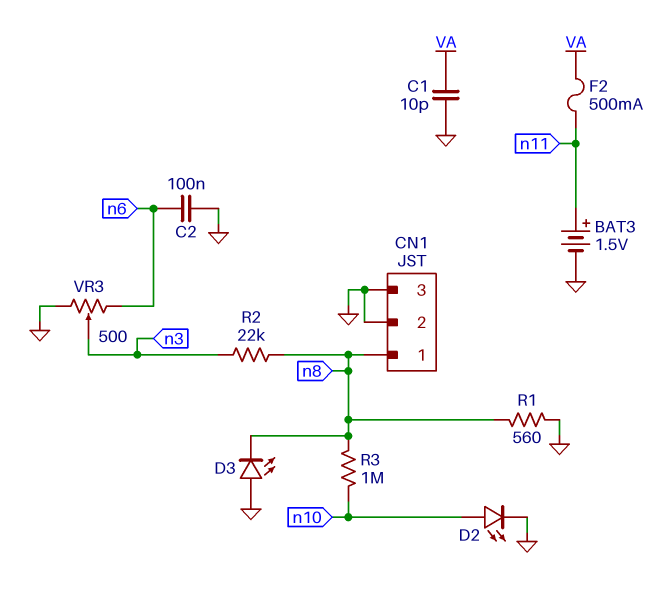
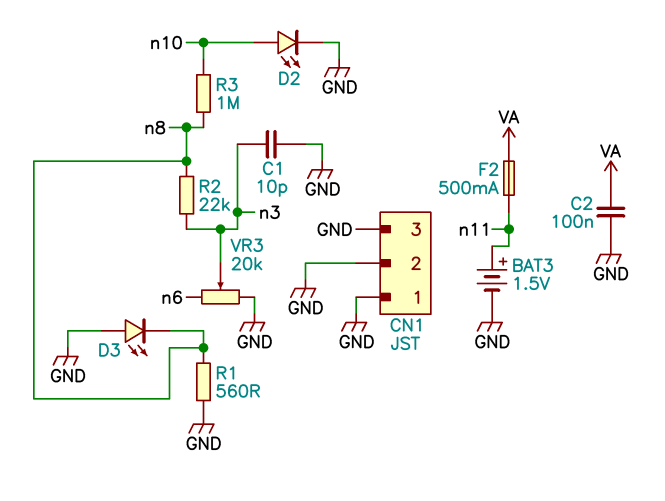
C1: 10pF (GND, VA) -> 10pF (GND, n3)
C2: 100nF (GND, n6) -> 100nF (GND, VA)
CN1 pin 1: n8 -> GND
VR3: 500 (GND, n6, wiper n3) -> 20k (GND, n6, wiper n3)

